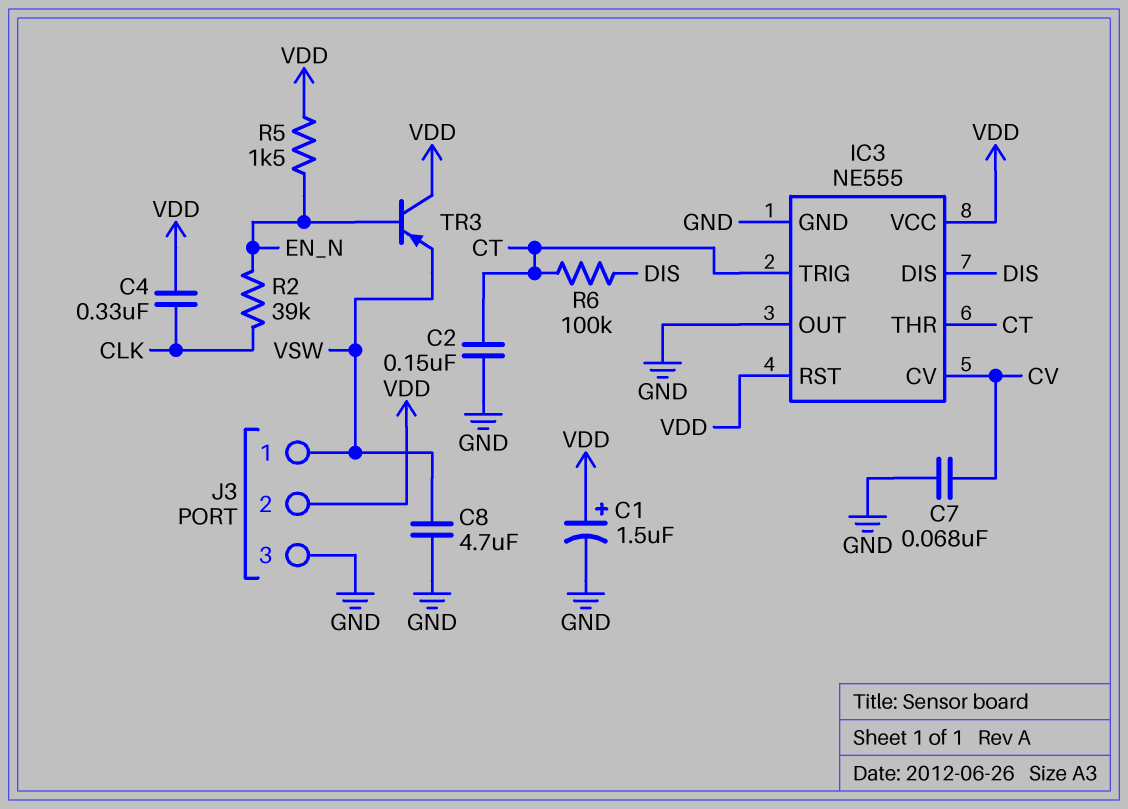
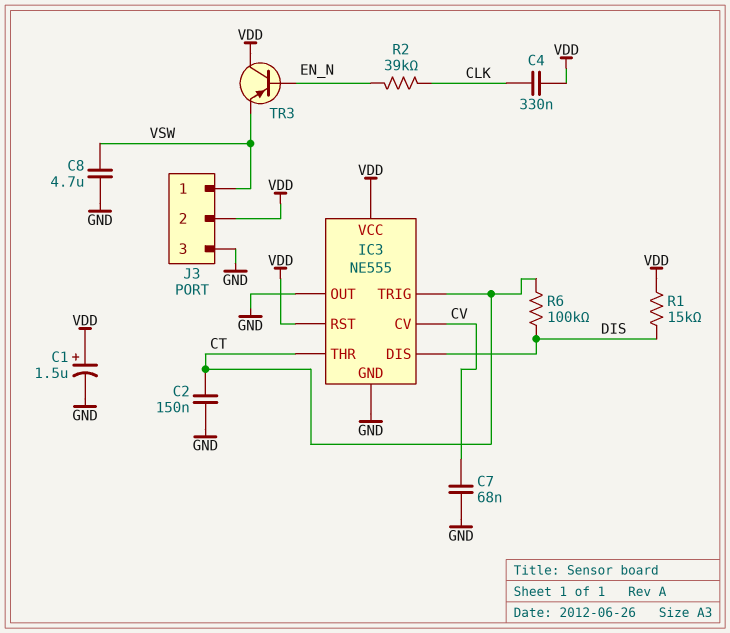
R1: none -> 15k (DIS, VDD)
R5: 1.5k (EN_N, VDD) -> none

